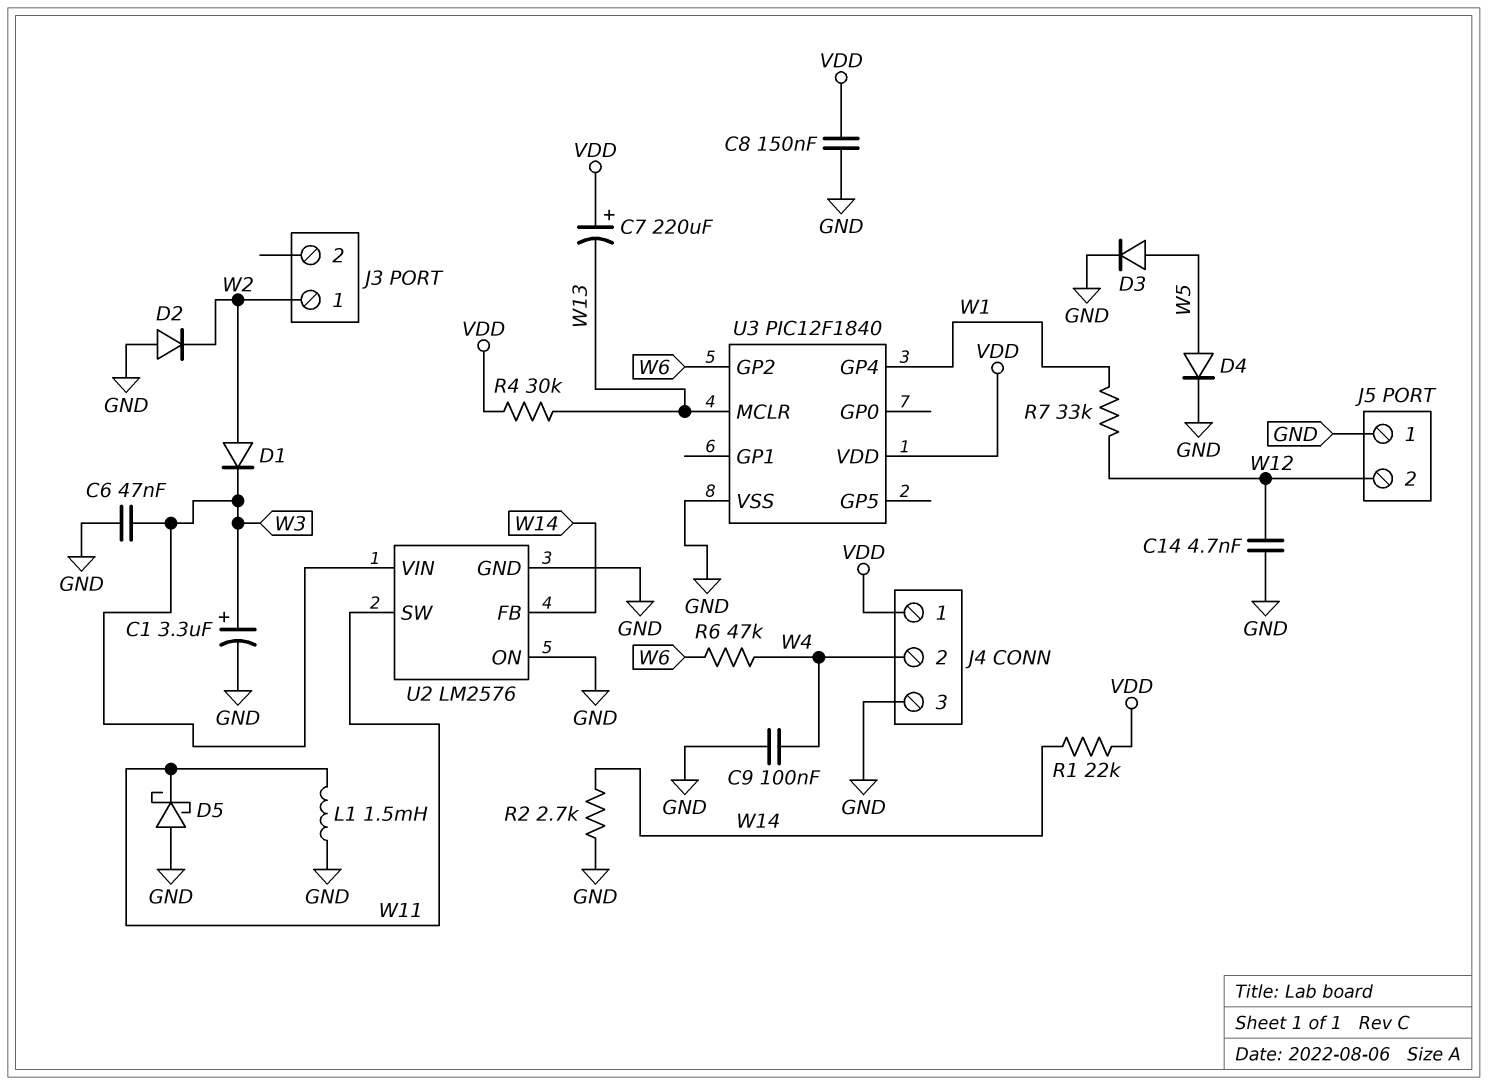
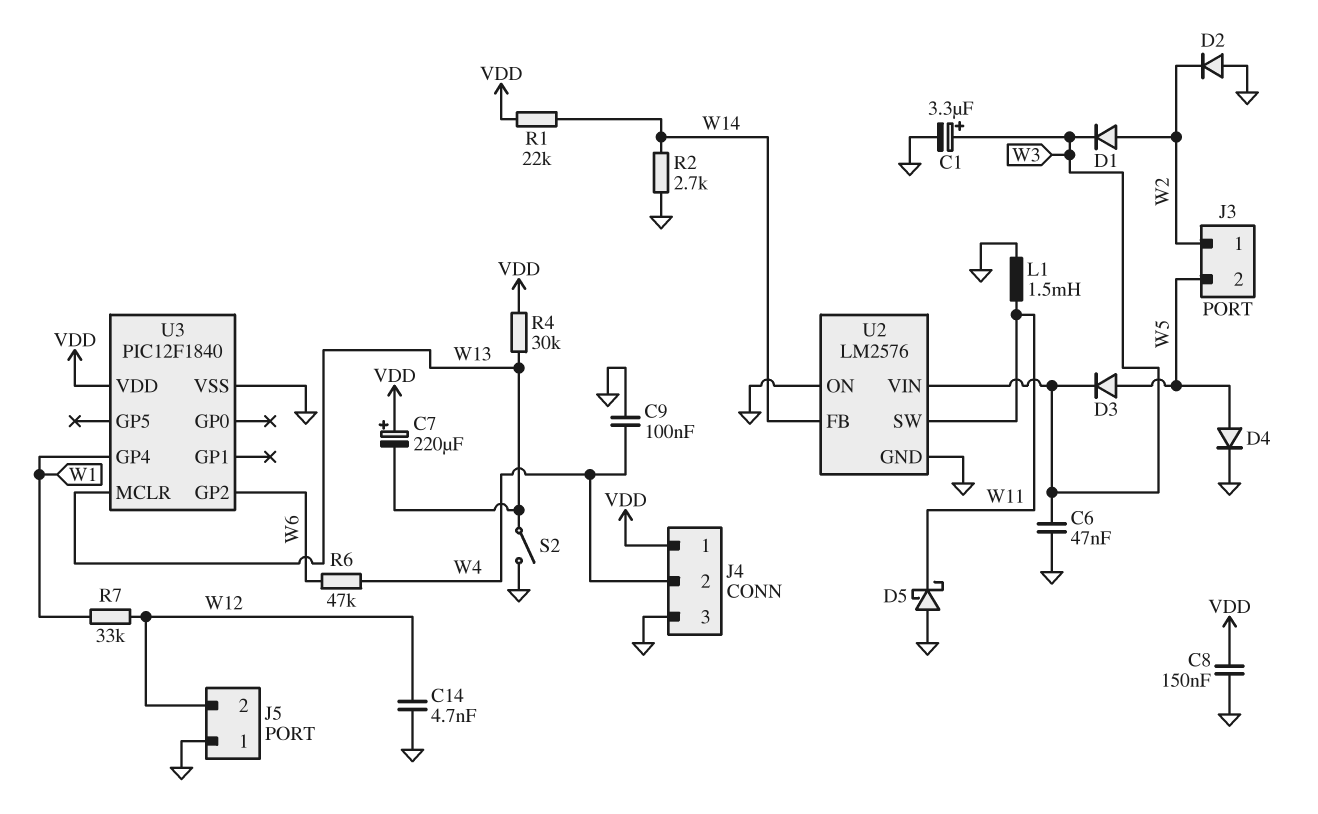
D3: diode (A W5, K GND) -> diode (A W5, K W3)
J3 pin 2: none -> W5
S2: none -> switch (GND, W13)

